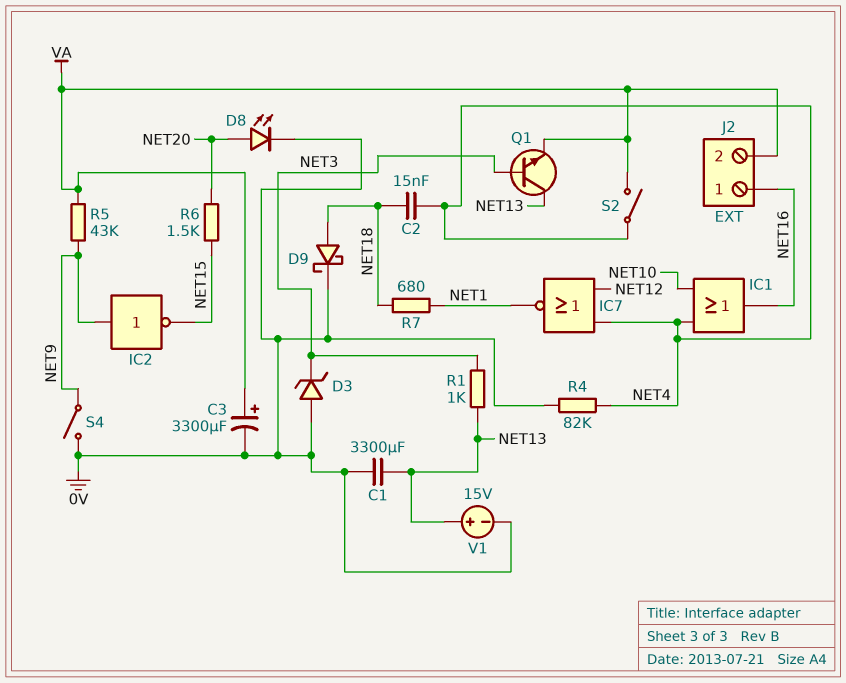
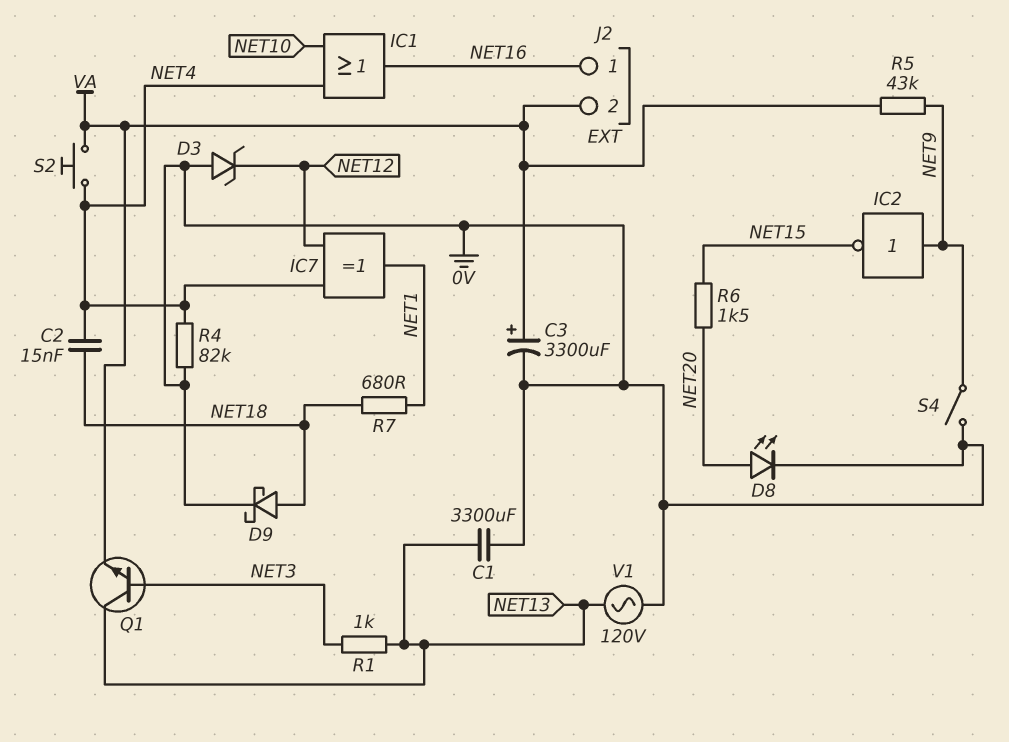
D3: zener (A 0V, K NET3) -> zener (A 0V, K NET12)
IC7: NOR (in NET4, in NET12, out NET1) -> XOR (in NET4, in NET12, out NET1)
S2: switch (NET4, VA) -> button (NET4, VA)
V1: 15V (plus NET13, minus 0V) -> AC 120V (0V, NET13)

